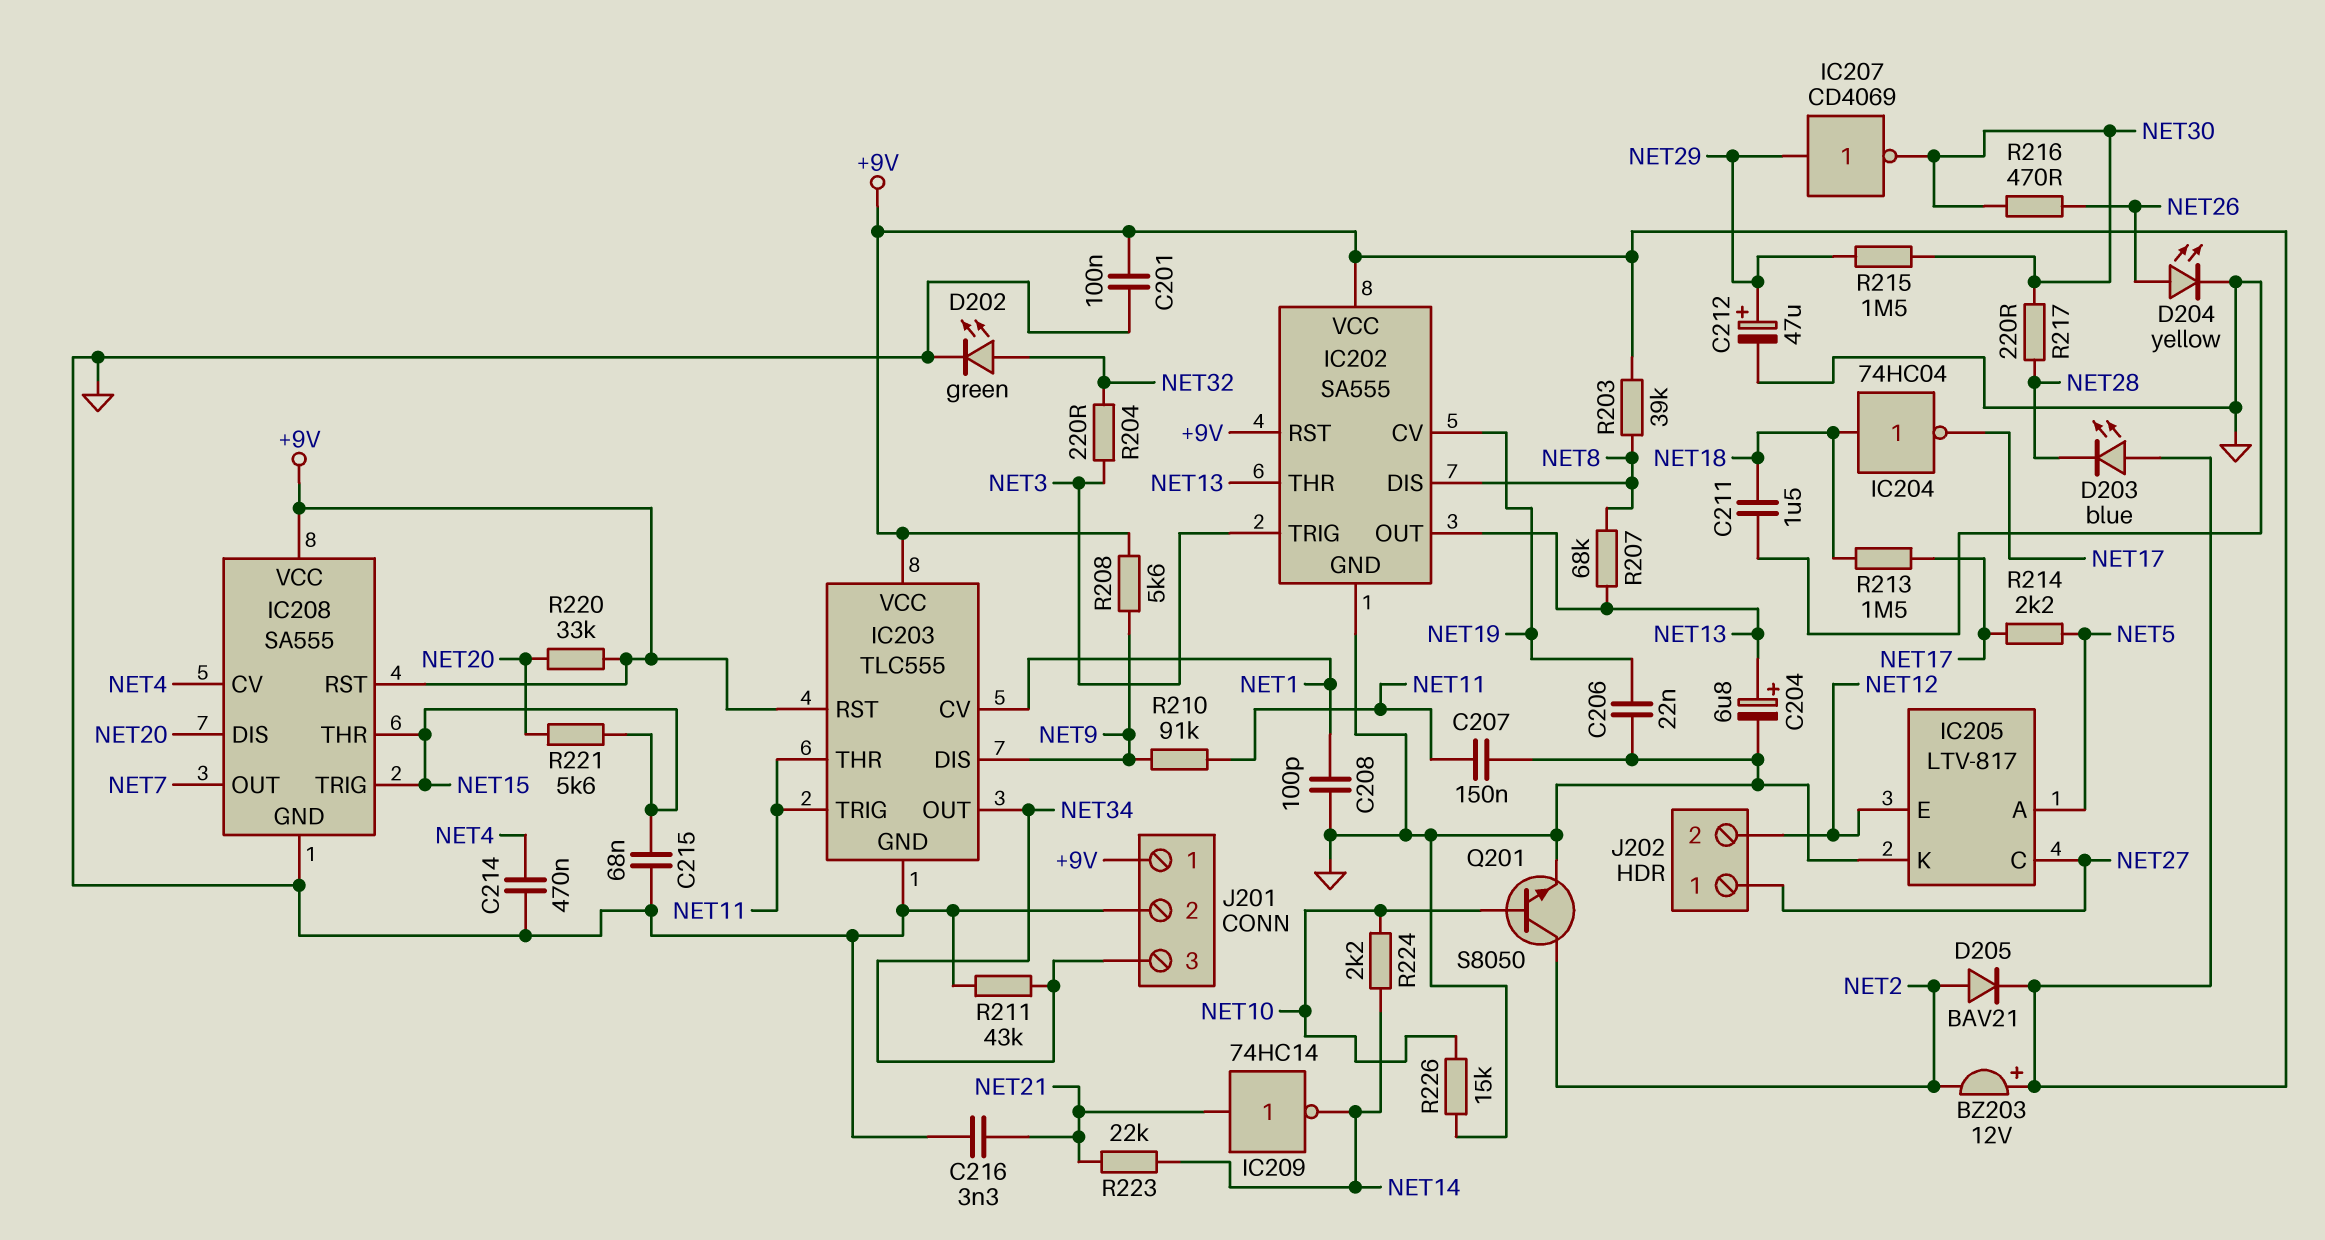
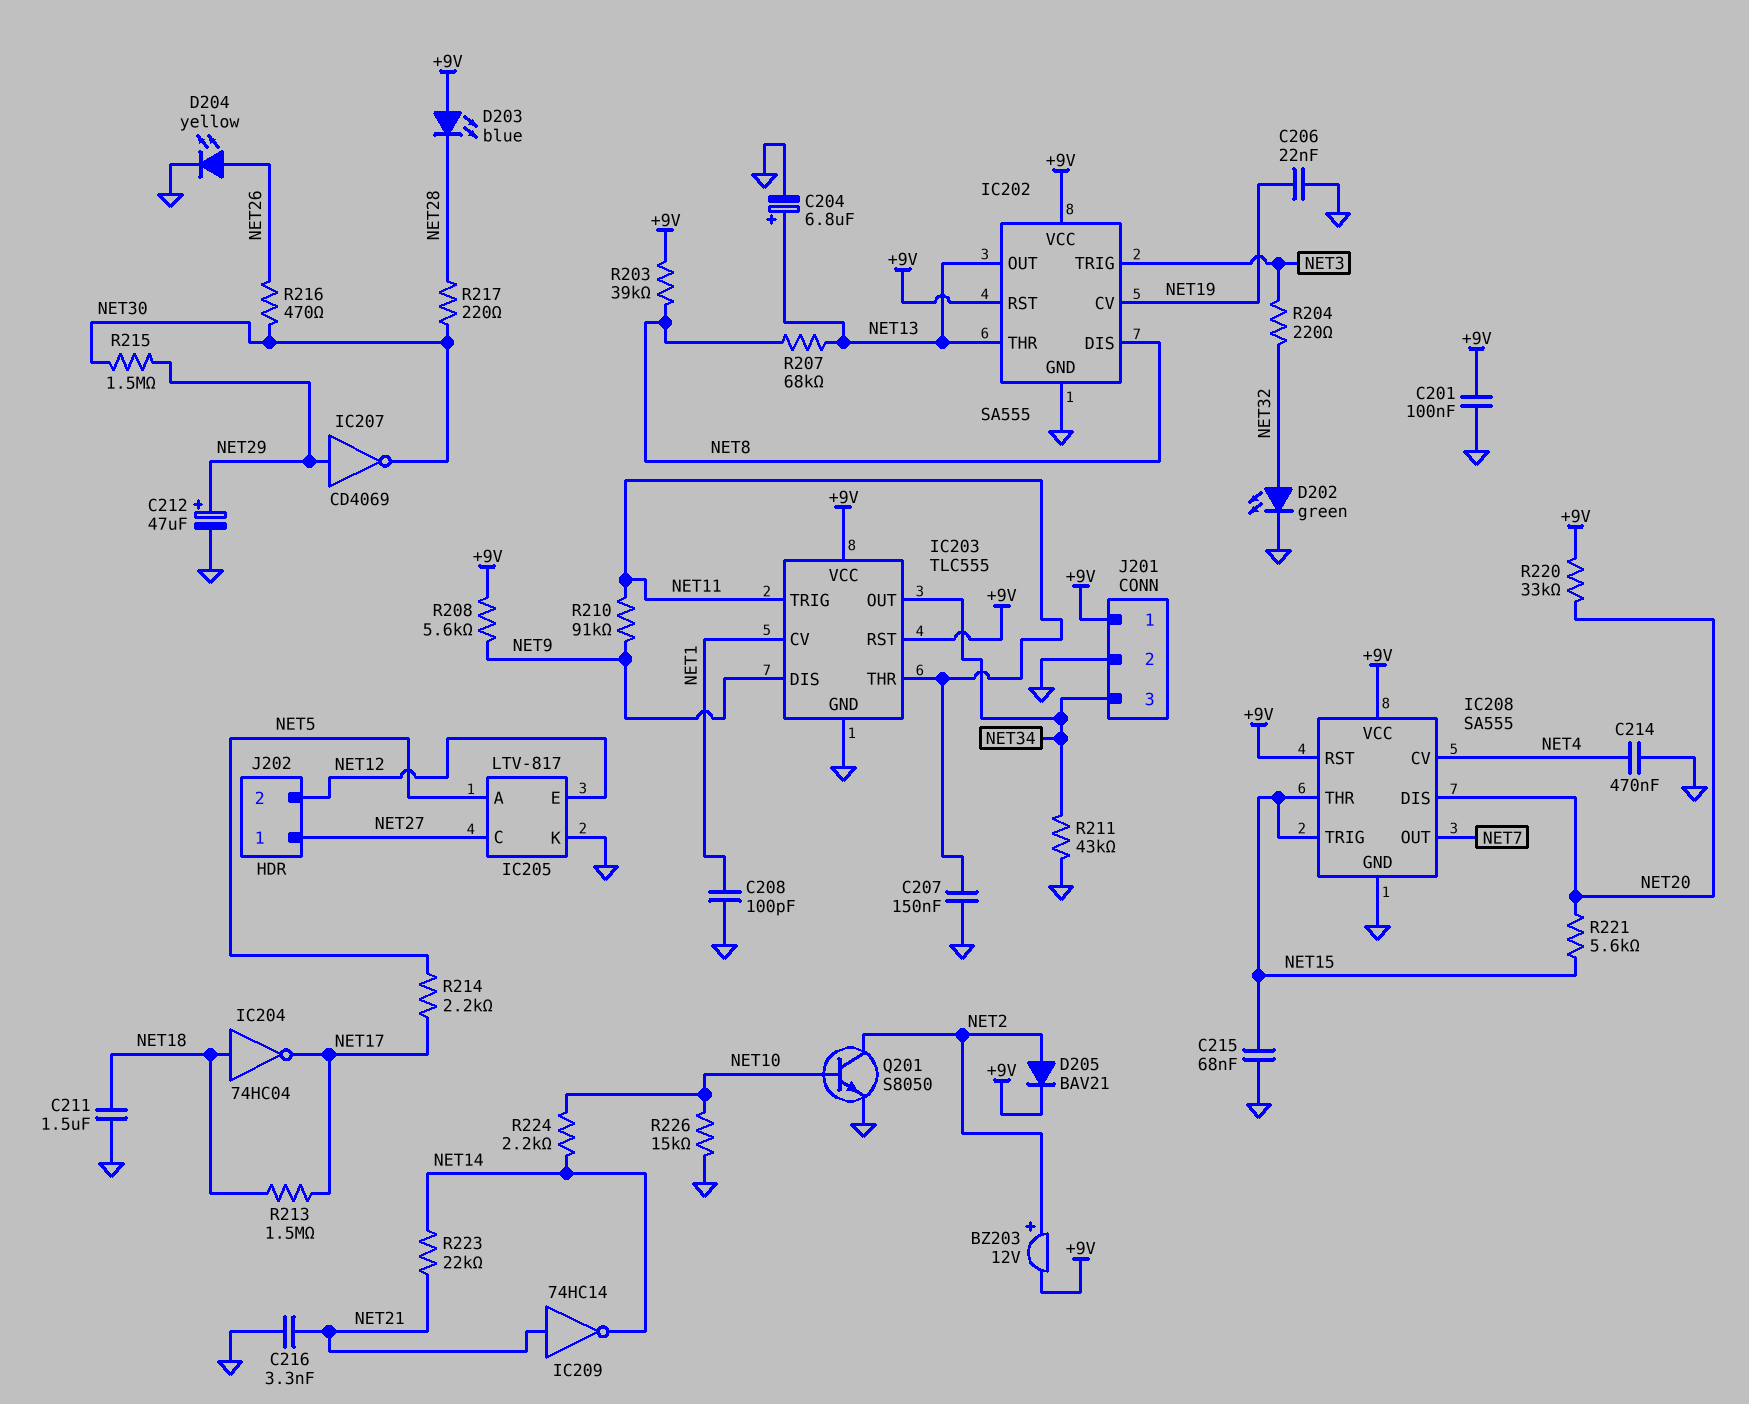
BZ203: buzzer 12V (plus +9V, minus NET2) -> buzzer 12V (plus NET2, minus +9V)

